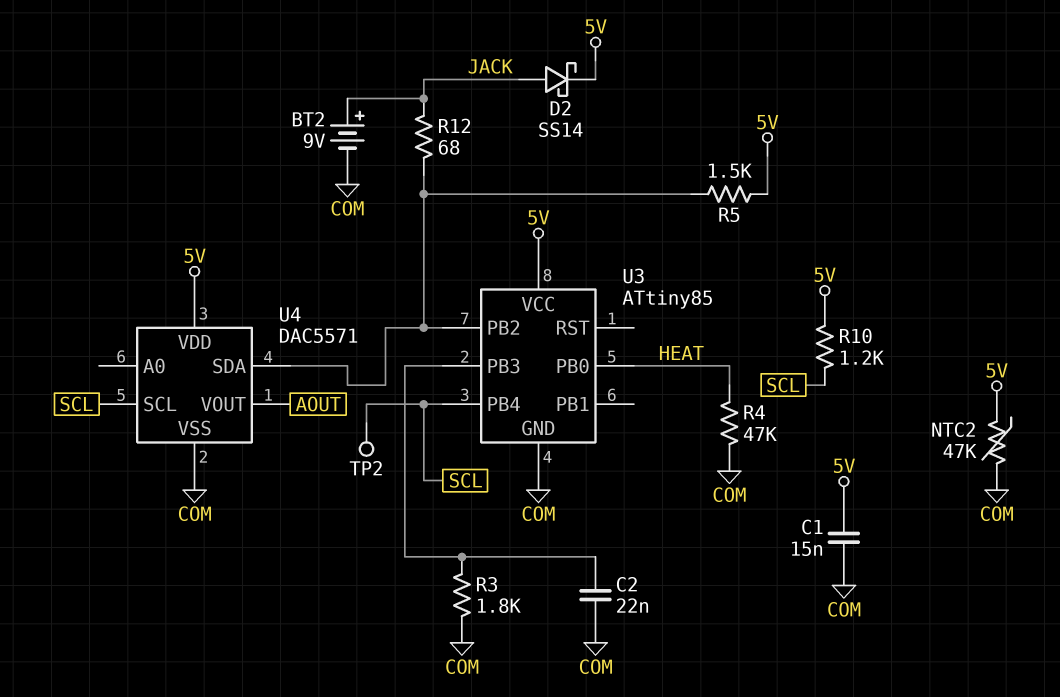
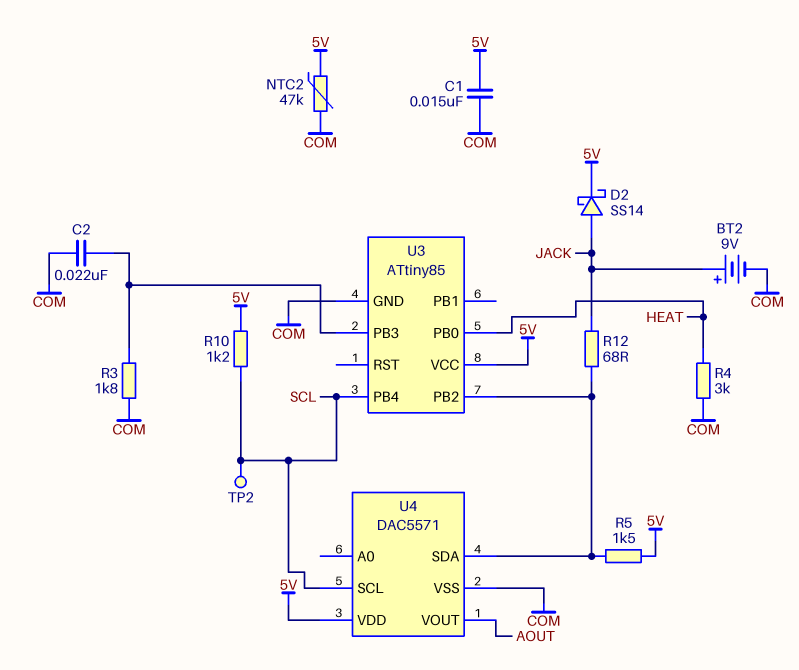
R4: 47k (COM, HEAT) -> 3k (COM, HEAT)

